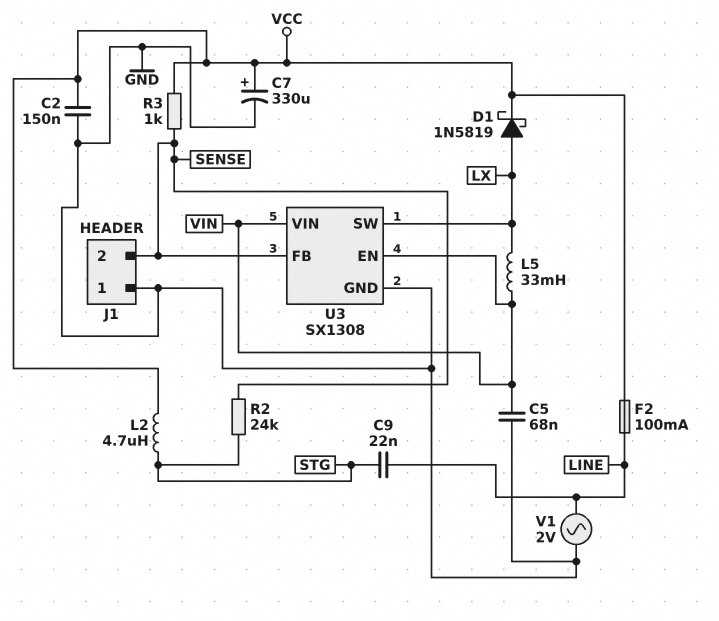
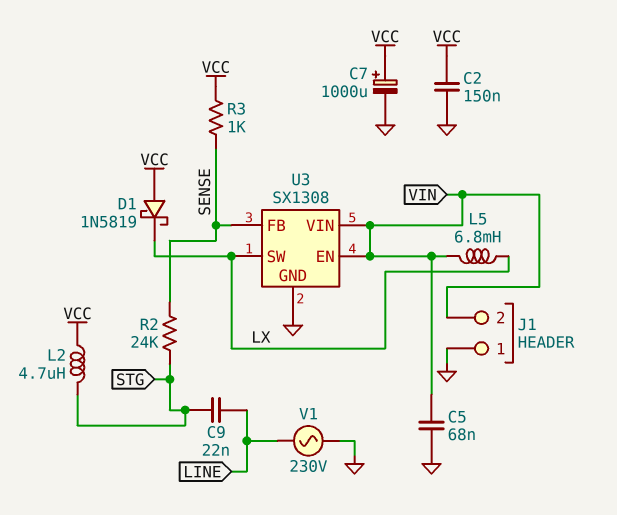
C7: 330uF (plus VCC, minus GND) -> 1000uF (plus VCC, minus GND)
D1: schottky 1N5819 (A LX, K VCC) -> schottky 1N5819 (A VCC, K LX)
F2: 100mA (LINE, VCC) -> none
J1 pin 2: SENSE -> VIN
L5: 33mH (LX, VIN) -> 6.8mH (LX, VIN)
V1: AC 2V (GND, LINE) -> AC 230V (GND, LINE)

